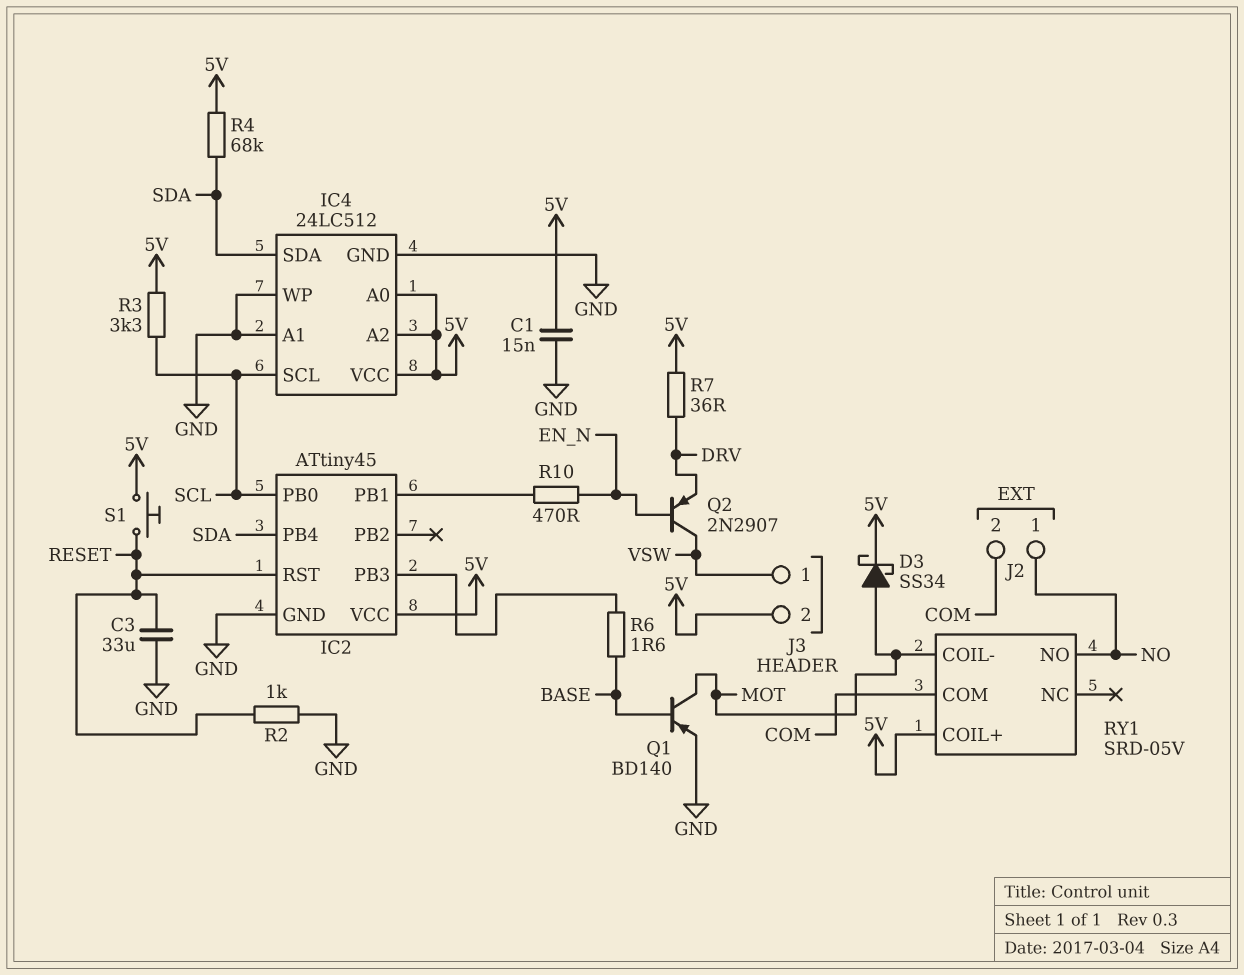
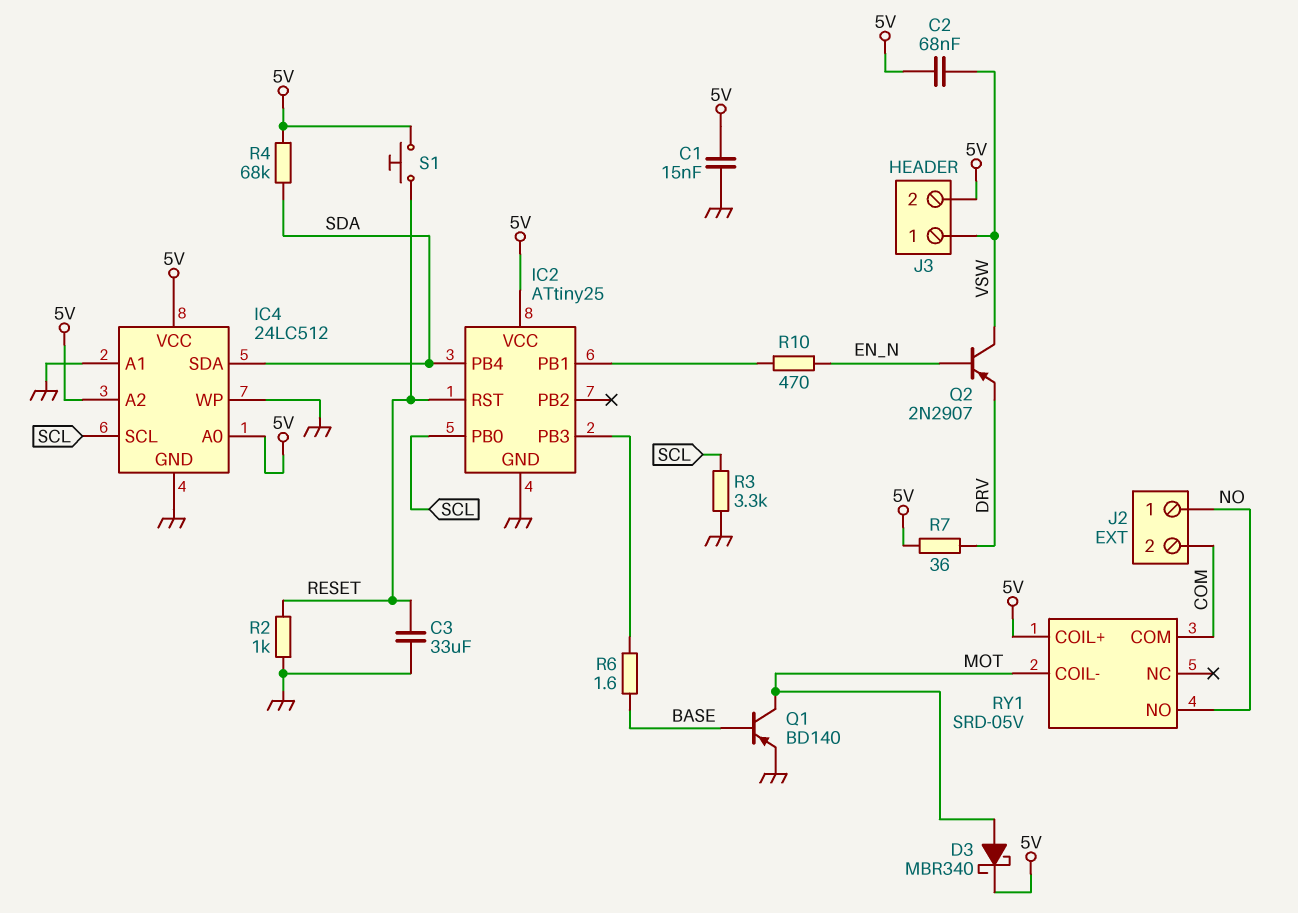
C2: none -> 68nF (5V, VSW)
D3: schottky SS34 (A MOT, K 5V) -> schottky MBR340 (A MOT, K 5V)
IC2: ATtiny45 -> ATtiny25
R3: 3.3k (5V, SCL) -> 3.3k (GND, SCL)

